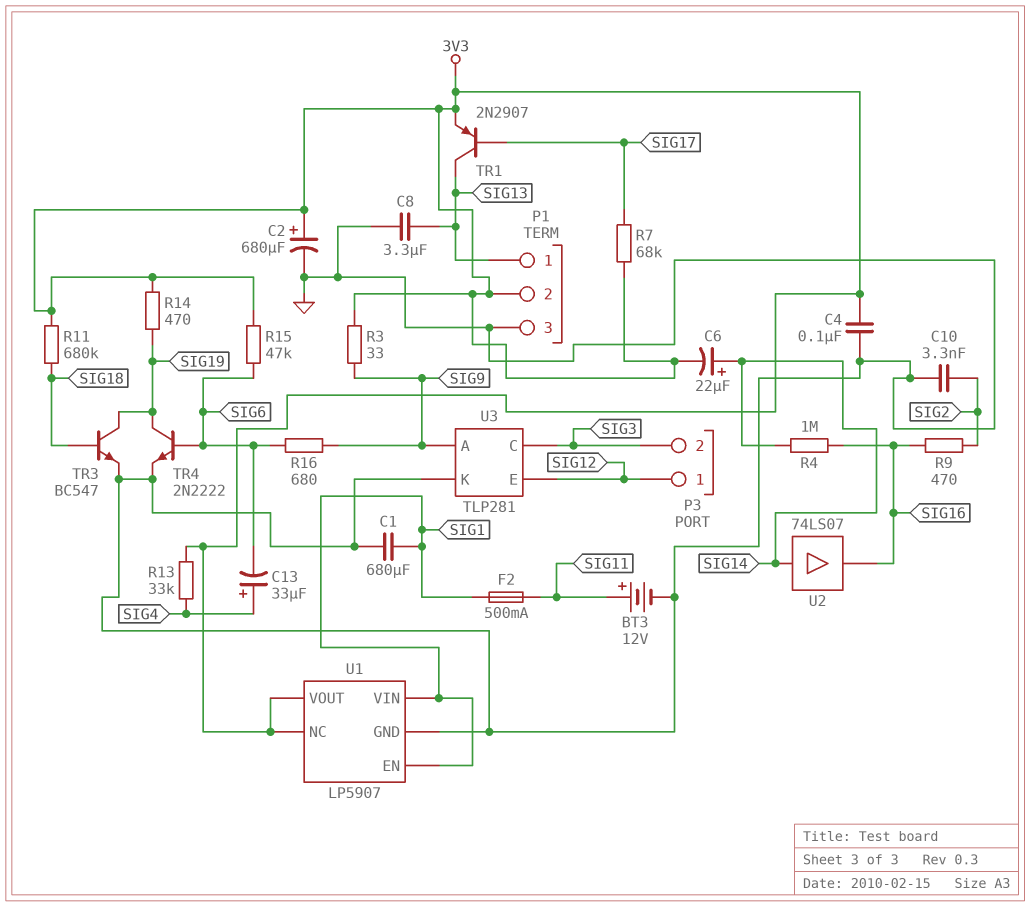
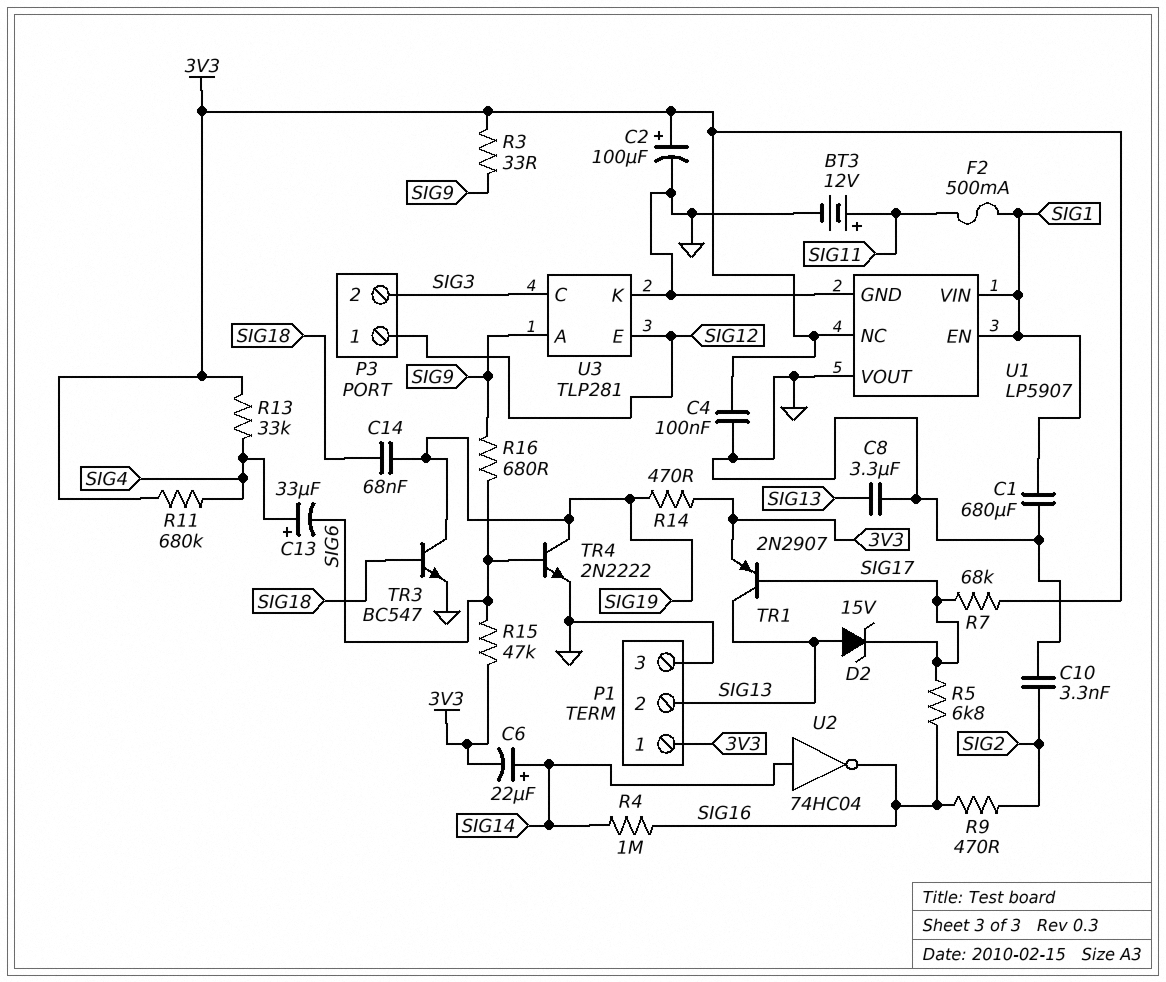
C2: 680uF (plus 3V3, minus GND) -> 100uF (plus 3V3, minus GND)
C14: none -> 68nF (SIG18, SIG19)
D2: none -> zener 15V (A SIG13, K SIG17)
P1 pin 1: SIG13 -> 3V3
P1 pin 2: 3V3 -> SIG13
R5: none -> 6.8k (SIG16, SIG17)
R11: 680k (3V3, SIG18) -> 680k (3V3, SIG4)
U1 pin VOUT: 3V3 -> GND
U2: buffer 74LS07 (in SIG14, out SIG16) -> NOT 74HC04 (in SIG14, out SIG16)

